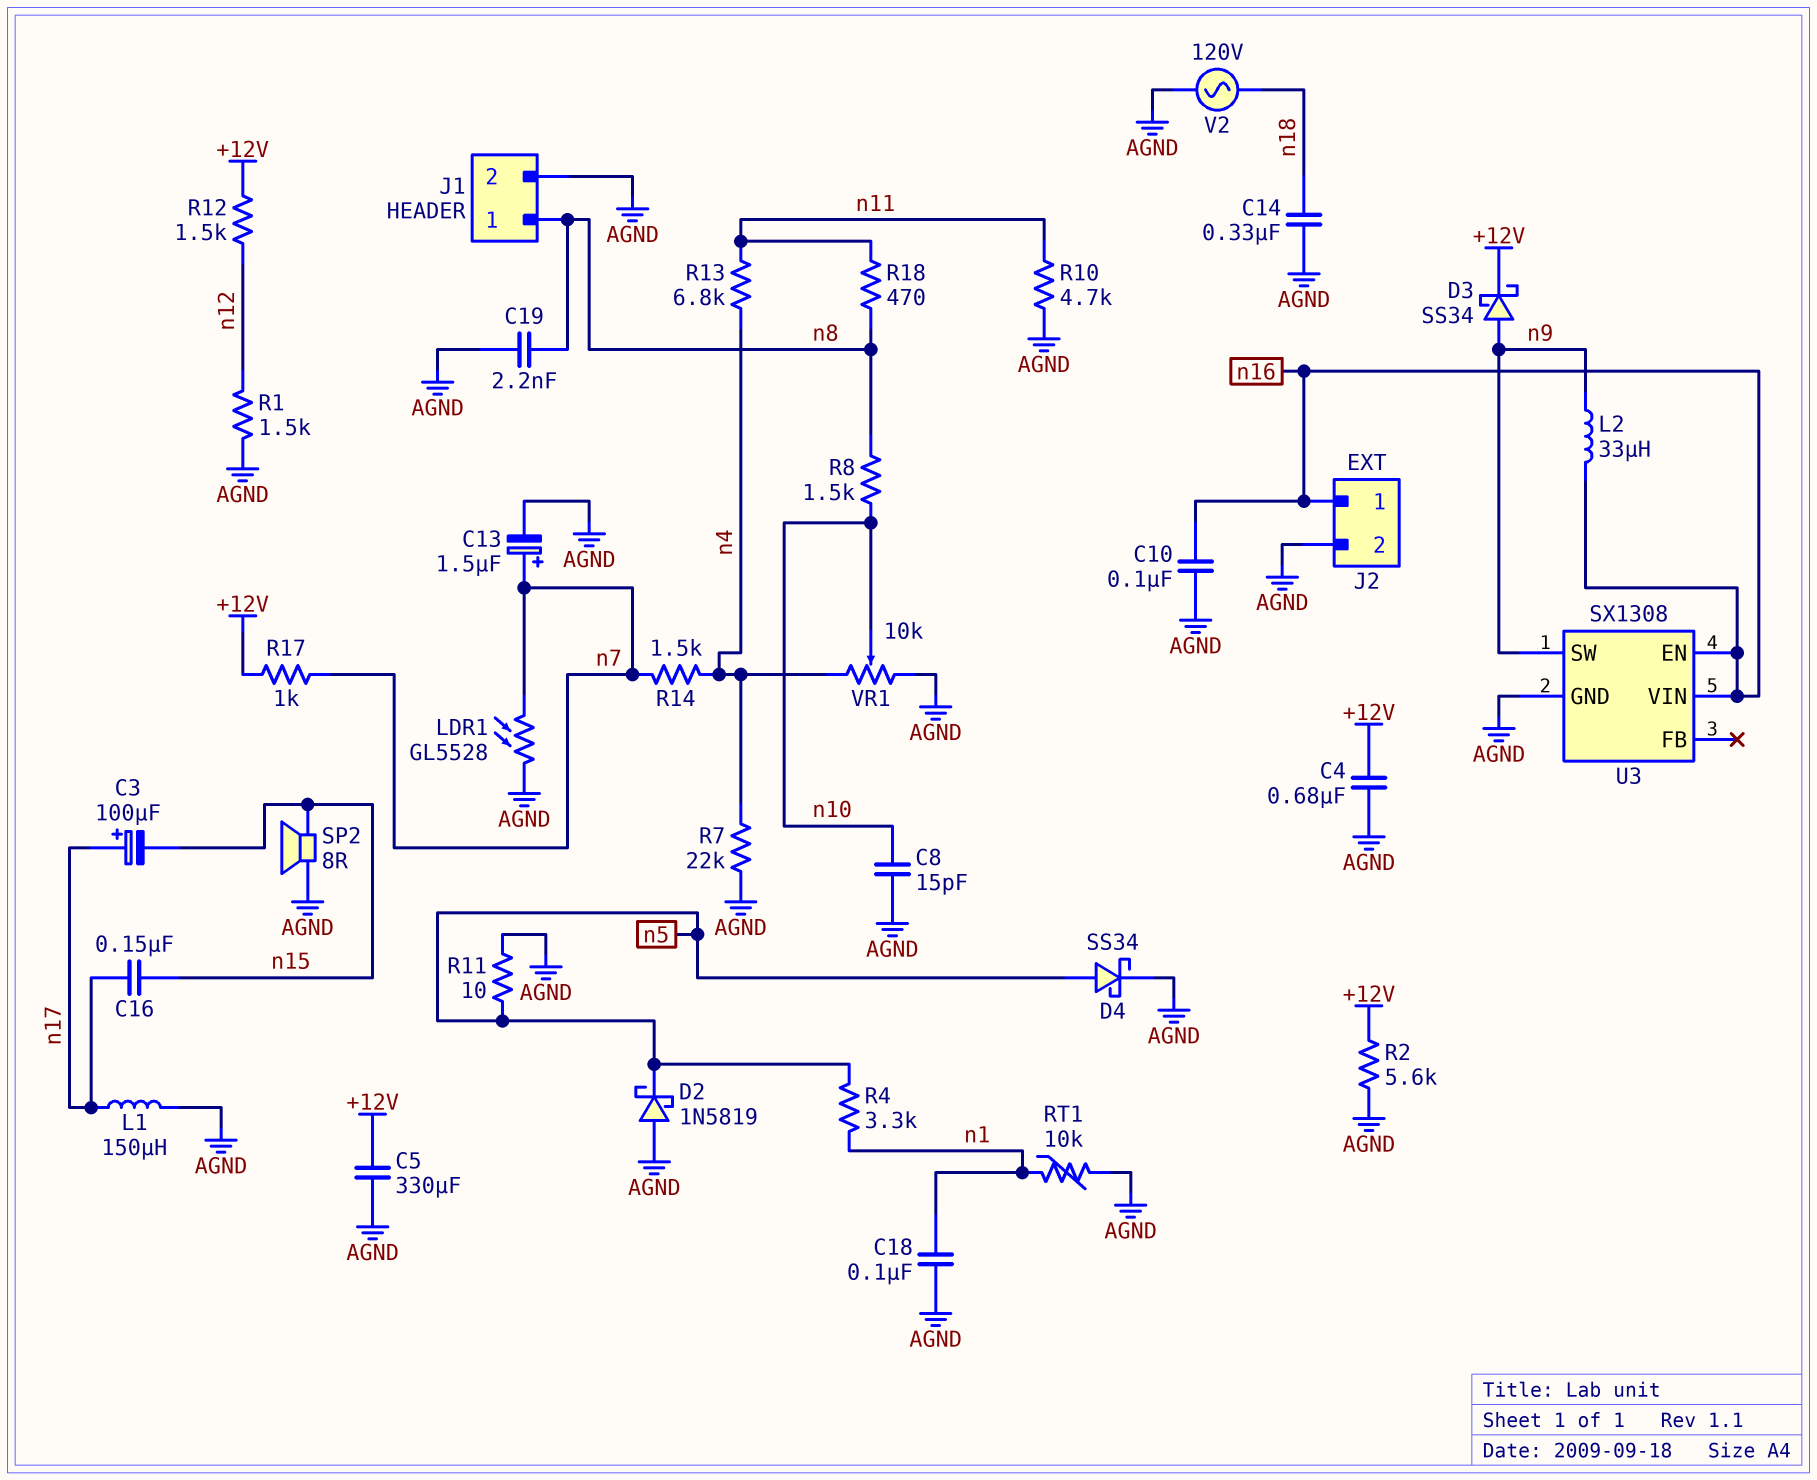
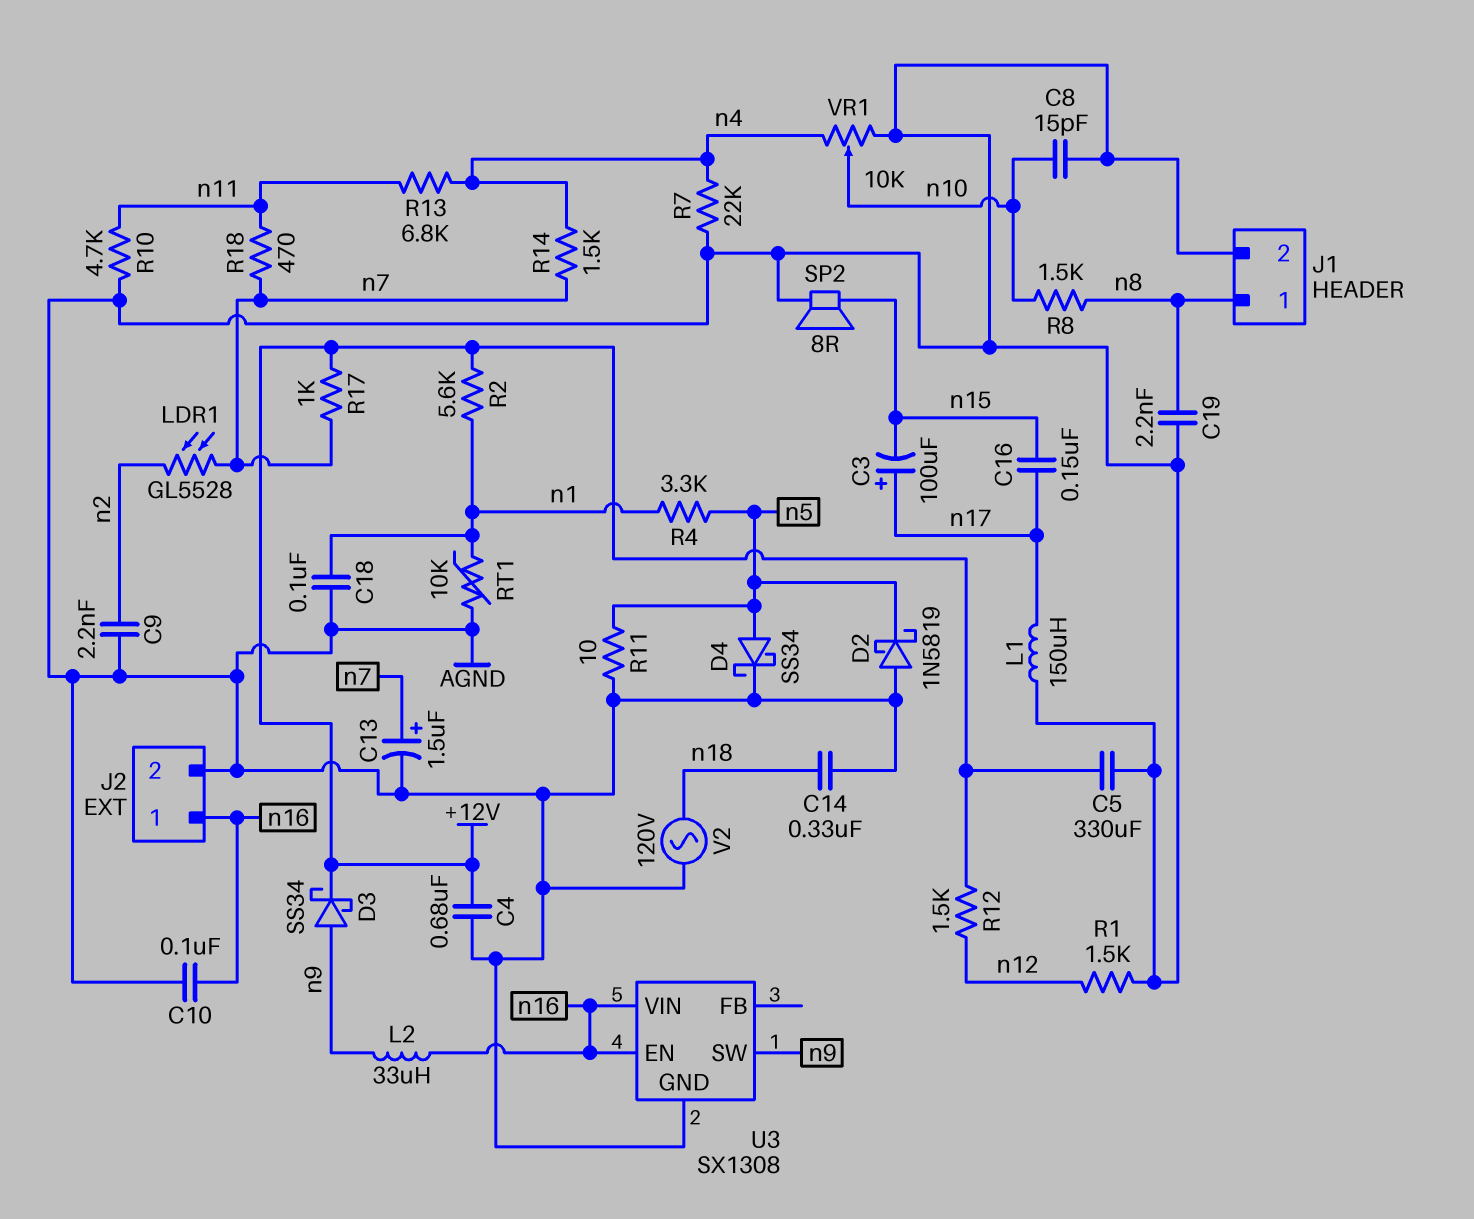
C9: none -> 2.2nF (AGND, n2)
LDR1: GL5528 (AGND, n7) -> GL5528 (n2, n7)
R2: 5.6k (+12V, AGND) -> 5.6k (+12V, n1)
R18: 470 (n8, n11) -> 470 (n7, n11)

